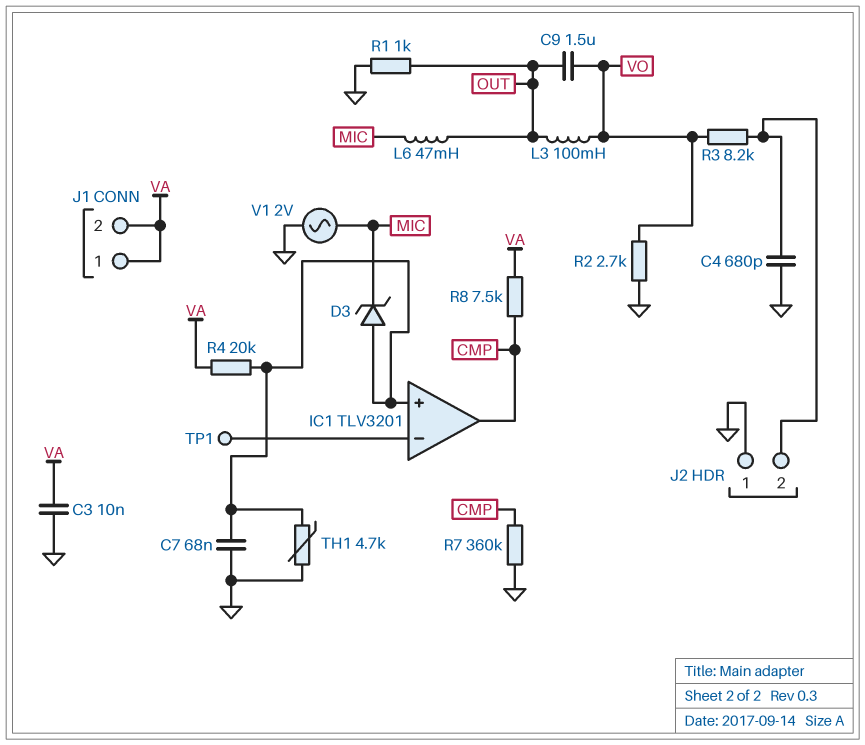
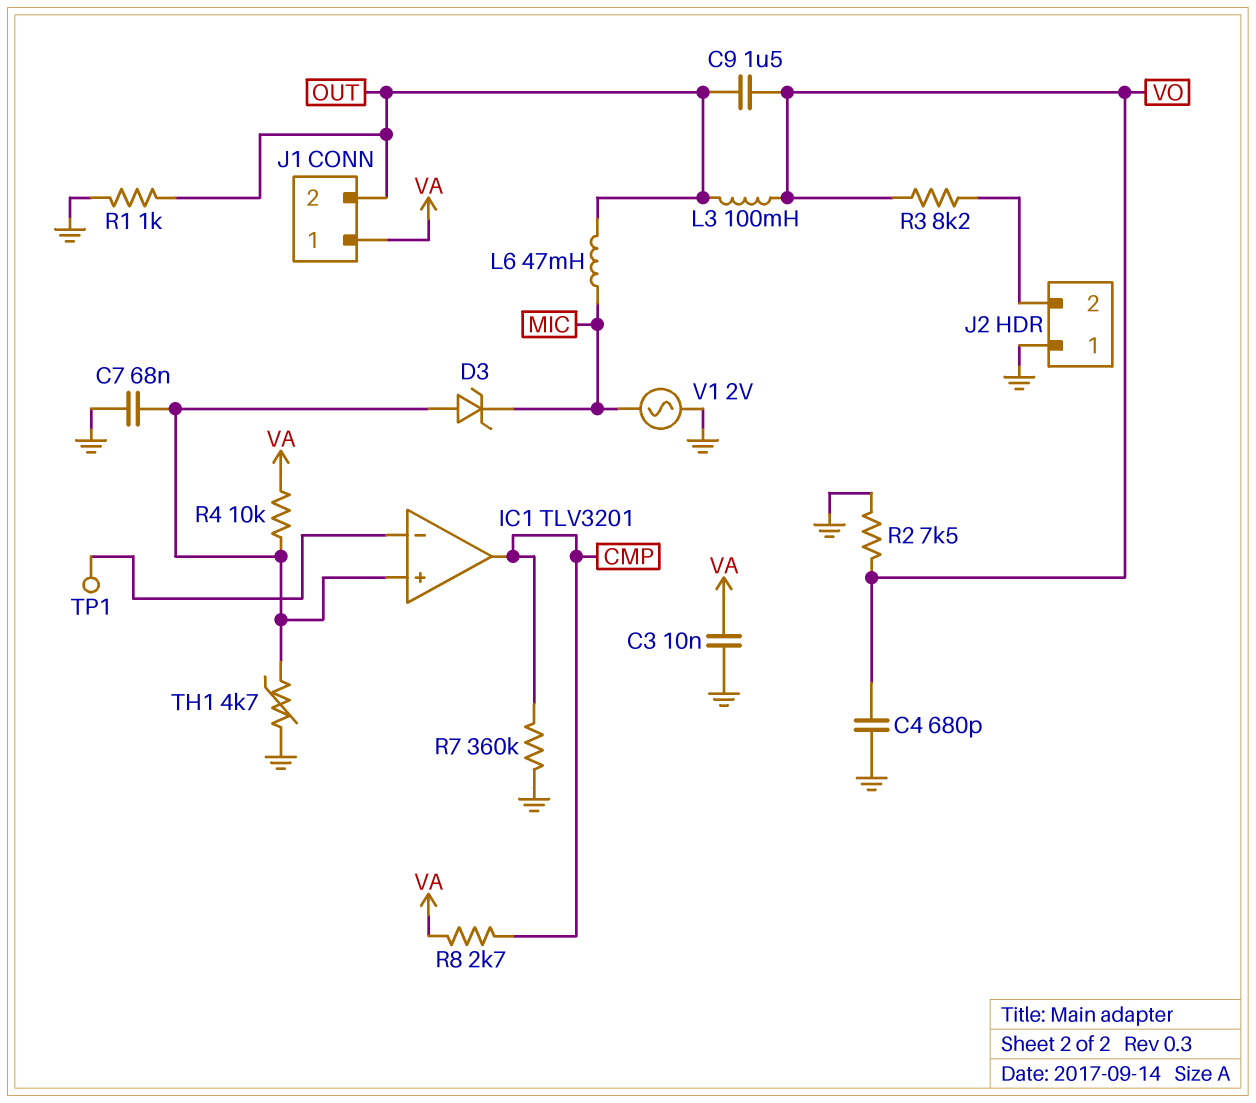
C4: 680pF (GND, J2/2) -> 680pF (GND, VO)
J1 pin 2: VA -> OUT
R2: 2.7k (GND, VO) -> 7.5k (GND, VO)
R4: 20k (IC1/in+, VA) -> 10k (IC1/in+, VA)
R8: 7.5k (CMP, VA) -> 2.7k (CMP, VA)

